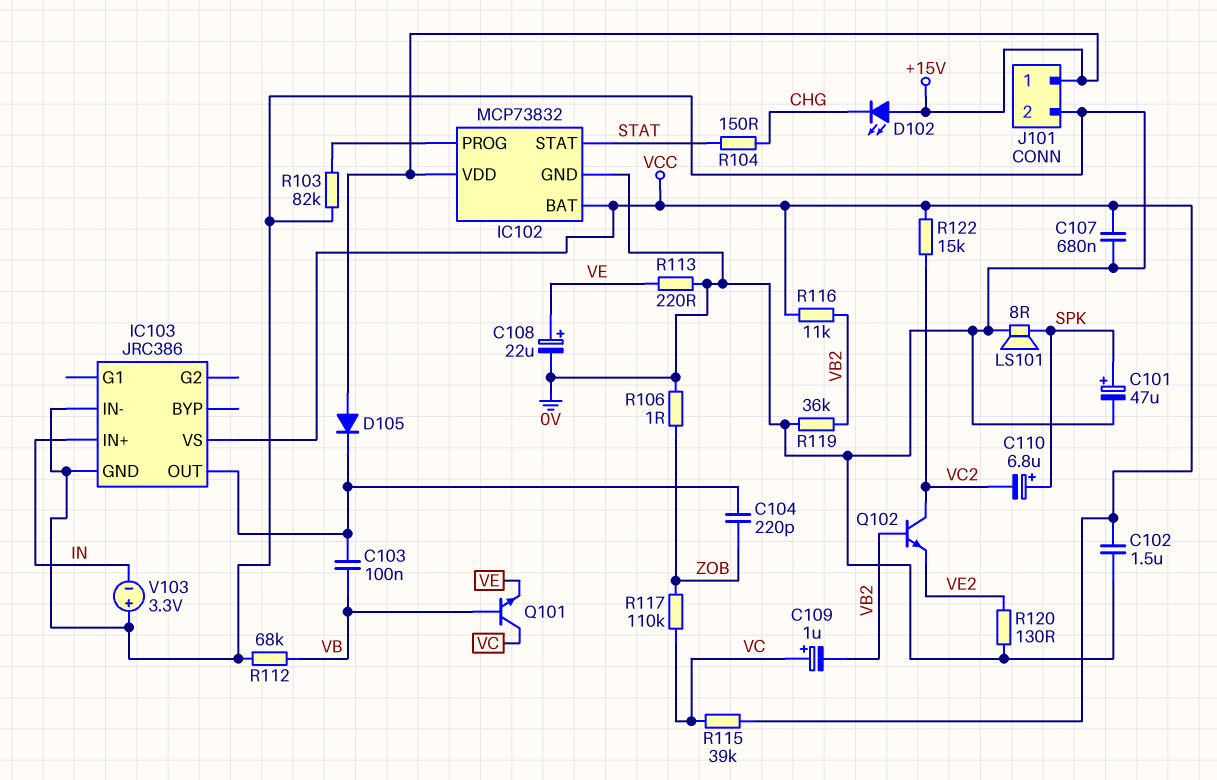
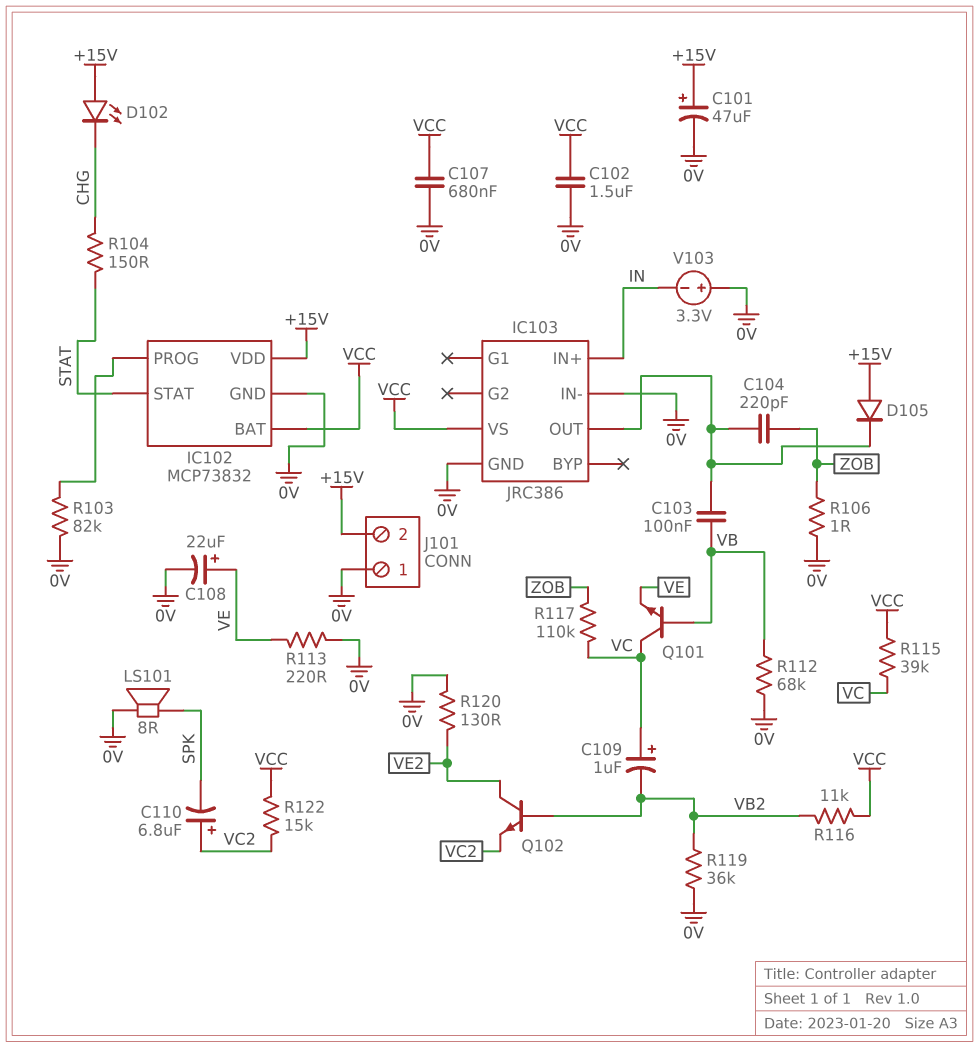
C101: 47uF (plus SPK, minus 0V) -> 47uF (plus +15V, minus 0V)
C110: 6.8uF (plus SPK, minus VC2) -> 6.8uF (plus VC2, minus SPK)
J101 pin 1: +15V -> 0V
J101 pin 2: 0V -> +15V
Q102: NPN (B VB2, C VC2, E VE2) -> NPN (B VB2, C VE2, E VC2)

